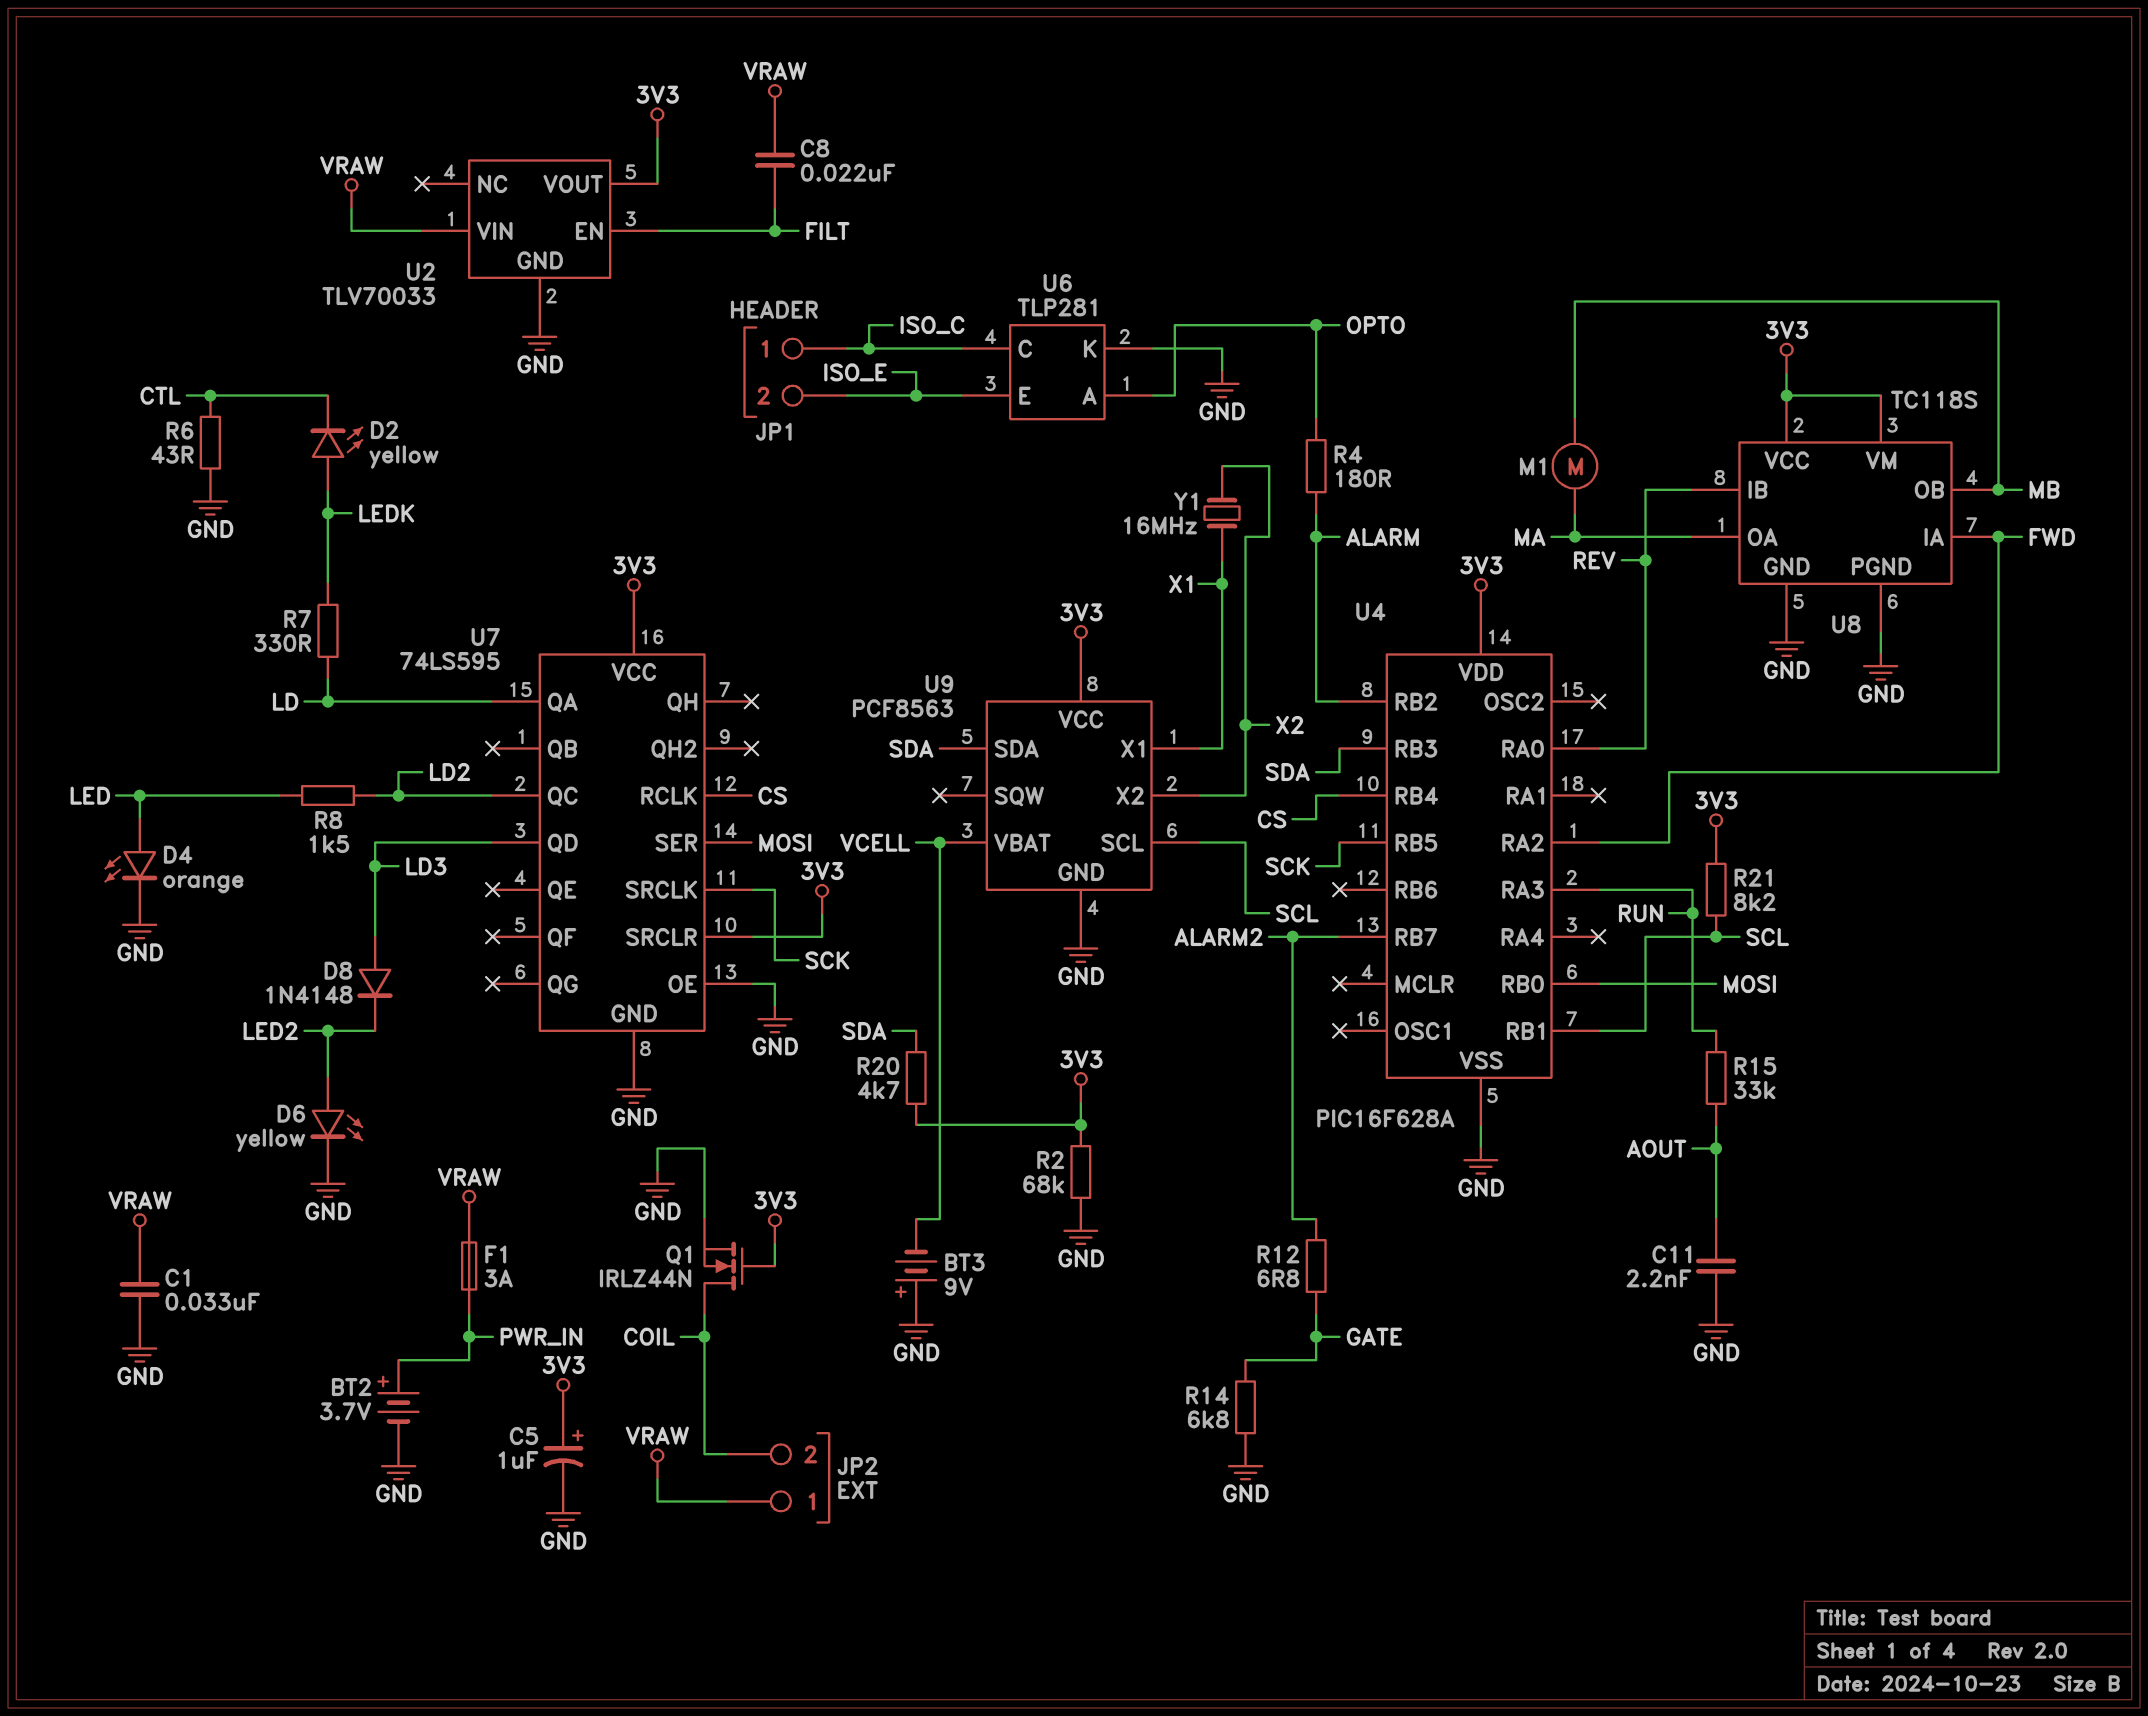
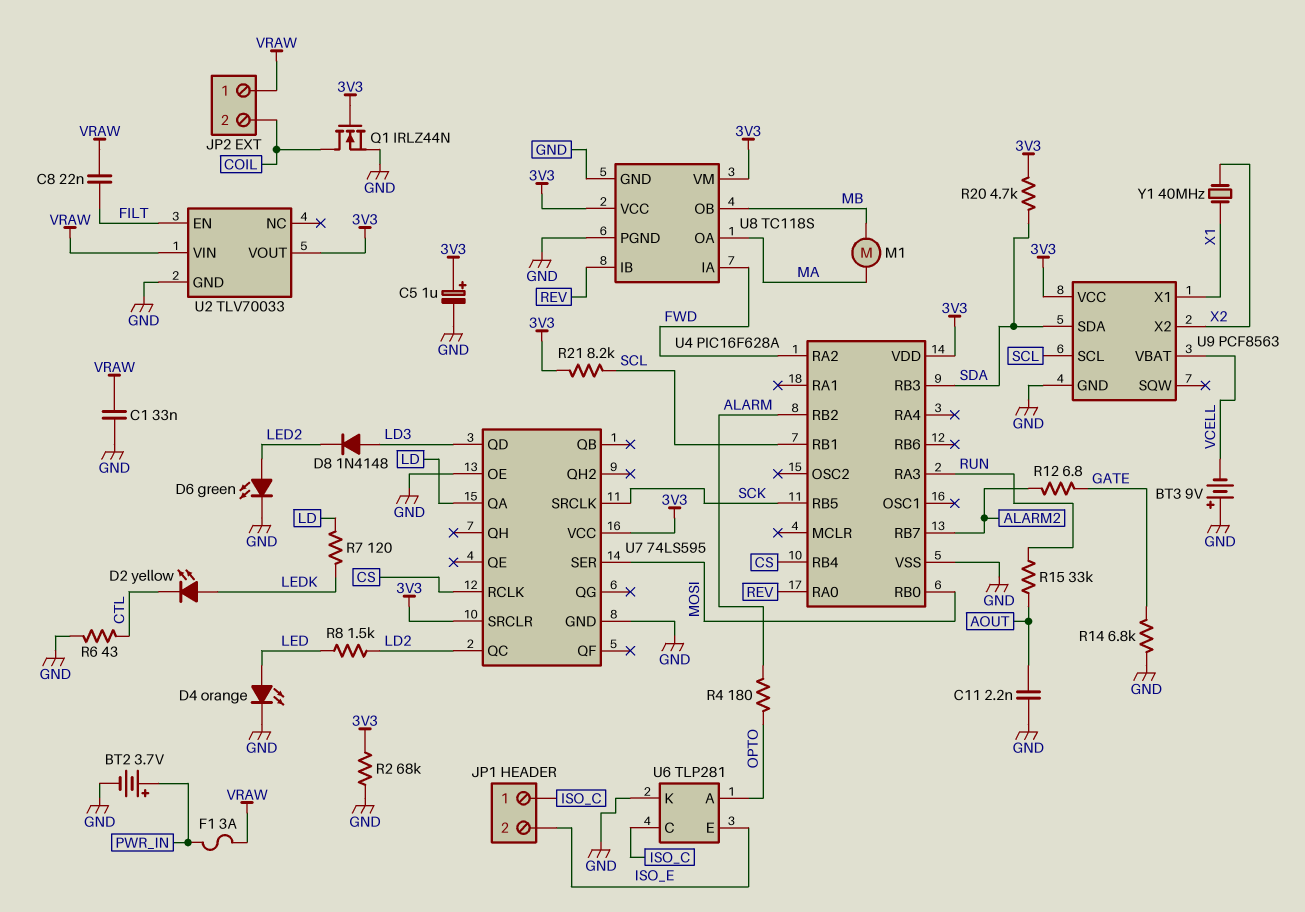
D6: LED yellow (A LED2, K GND) -> LED green (A LED2, K GND)
R7: 330 (LD, LEDK) -> 120 (LD, LEDK)
Y1: 16MHz (X1, X2) -> 40MHz (X1, X2)

